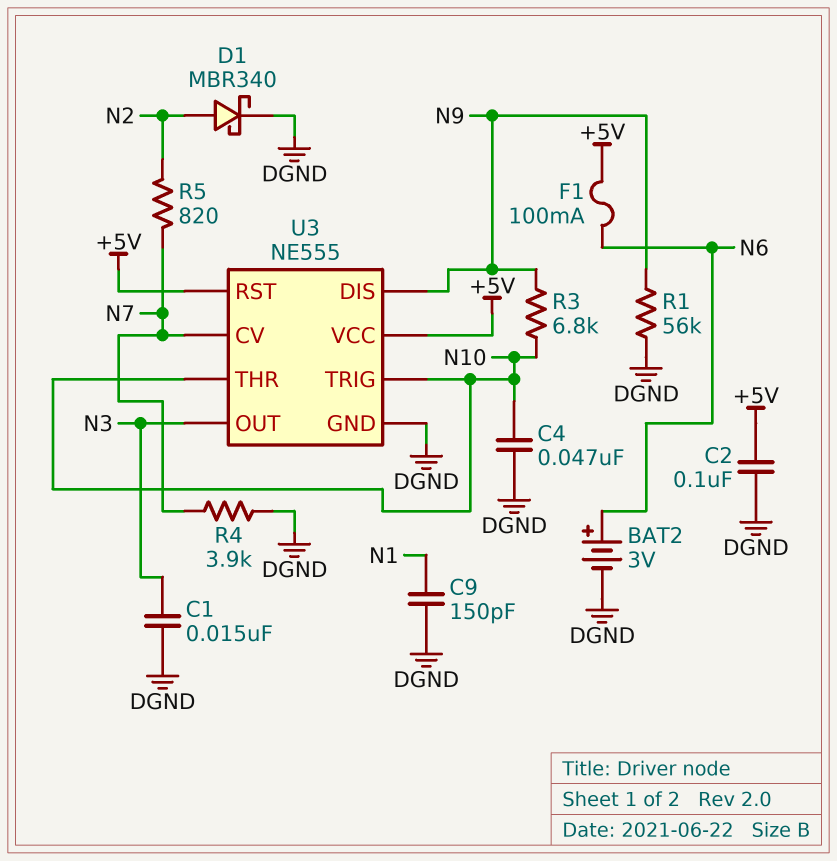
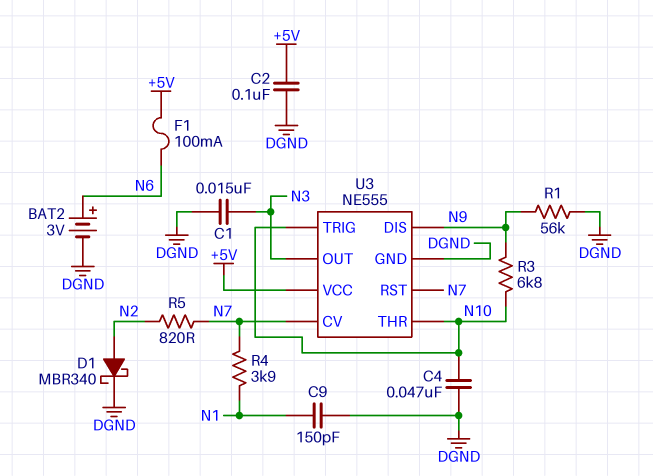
R4: 3.9k (DGND, N7) -> 3.9k (N1, N7)
U3 pin RST: +5V -> N7

